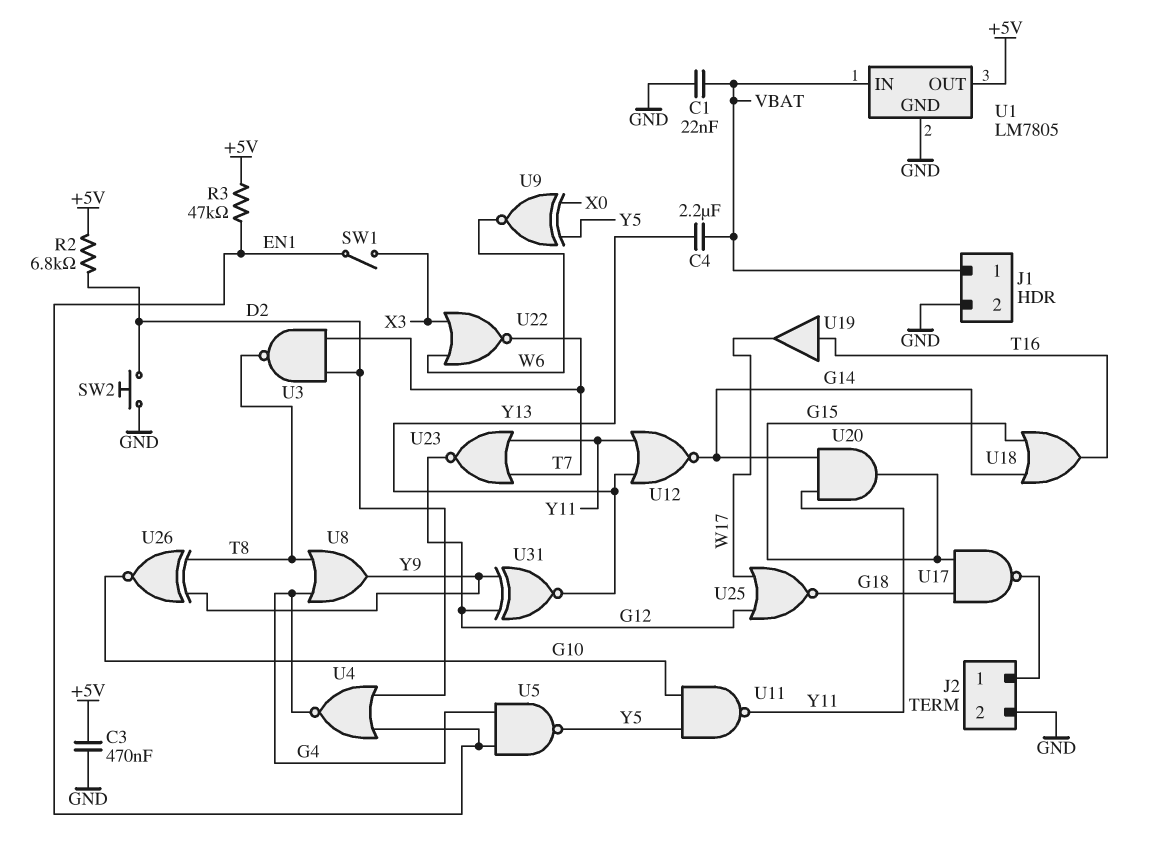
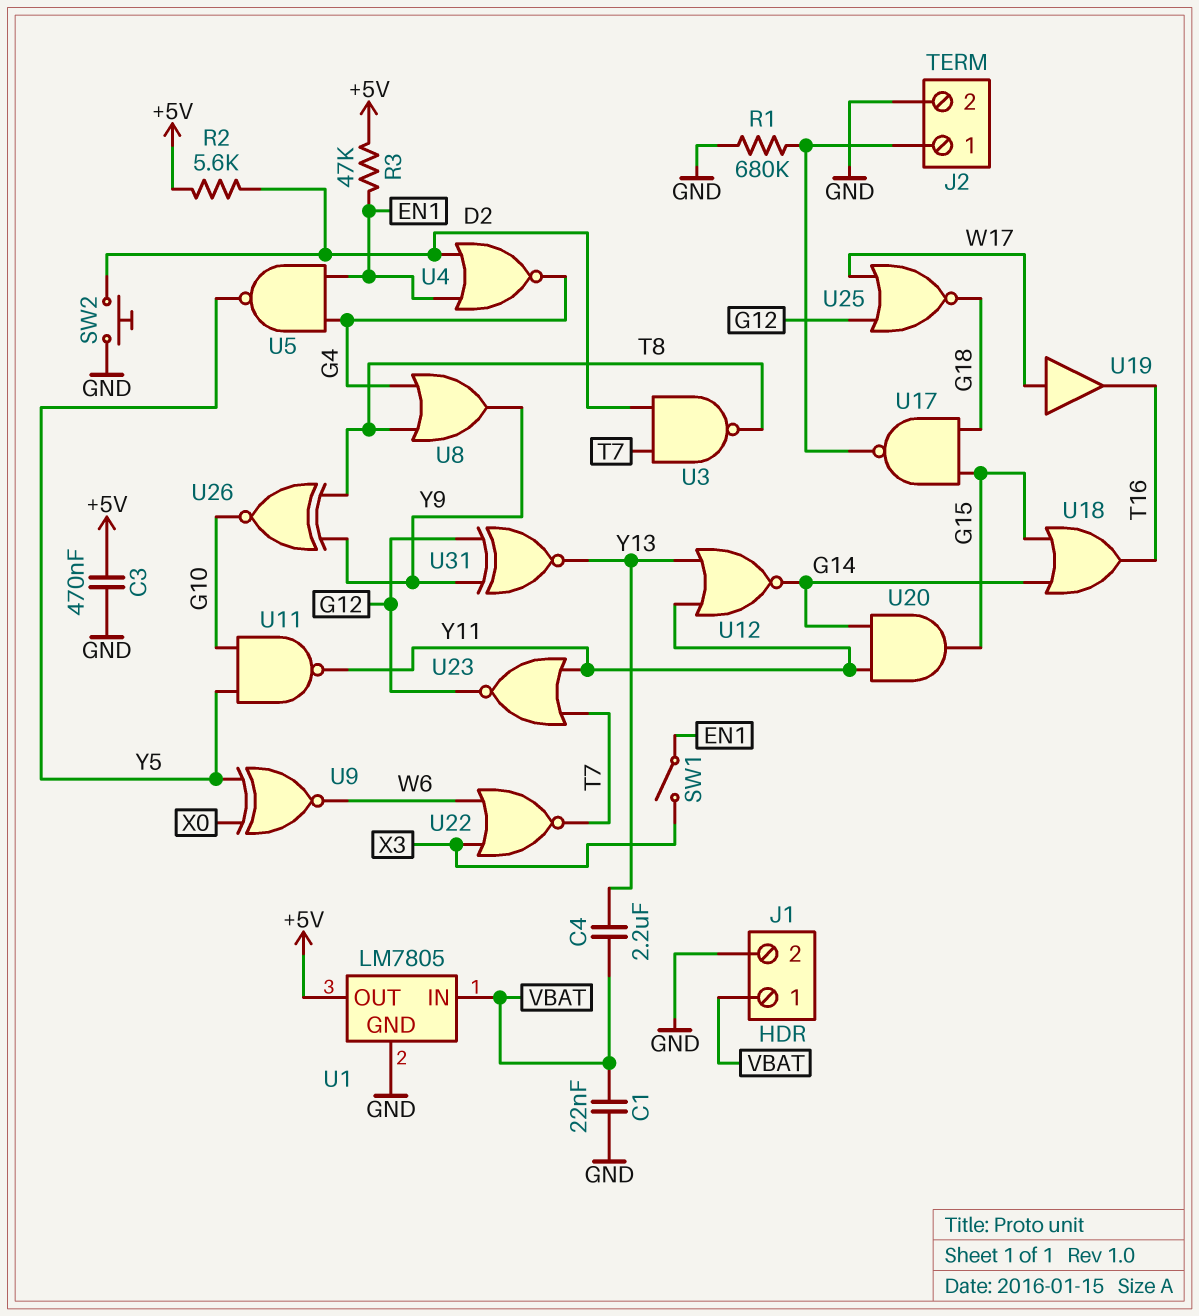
R1: none -> 680k (GND, J2/1)
R2: 6.8k (+5V, D2) -> 5.6k (+5V, D2)
U19: buffer (in T16, out W17) -> buffer (in W17, out T16)

